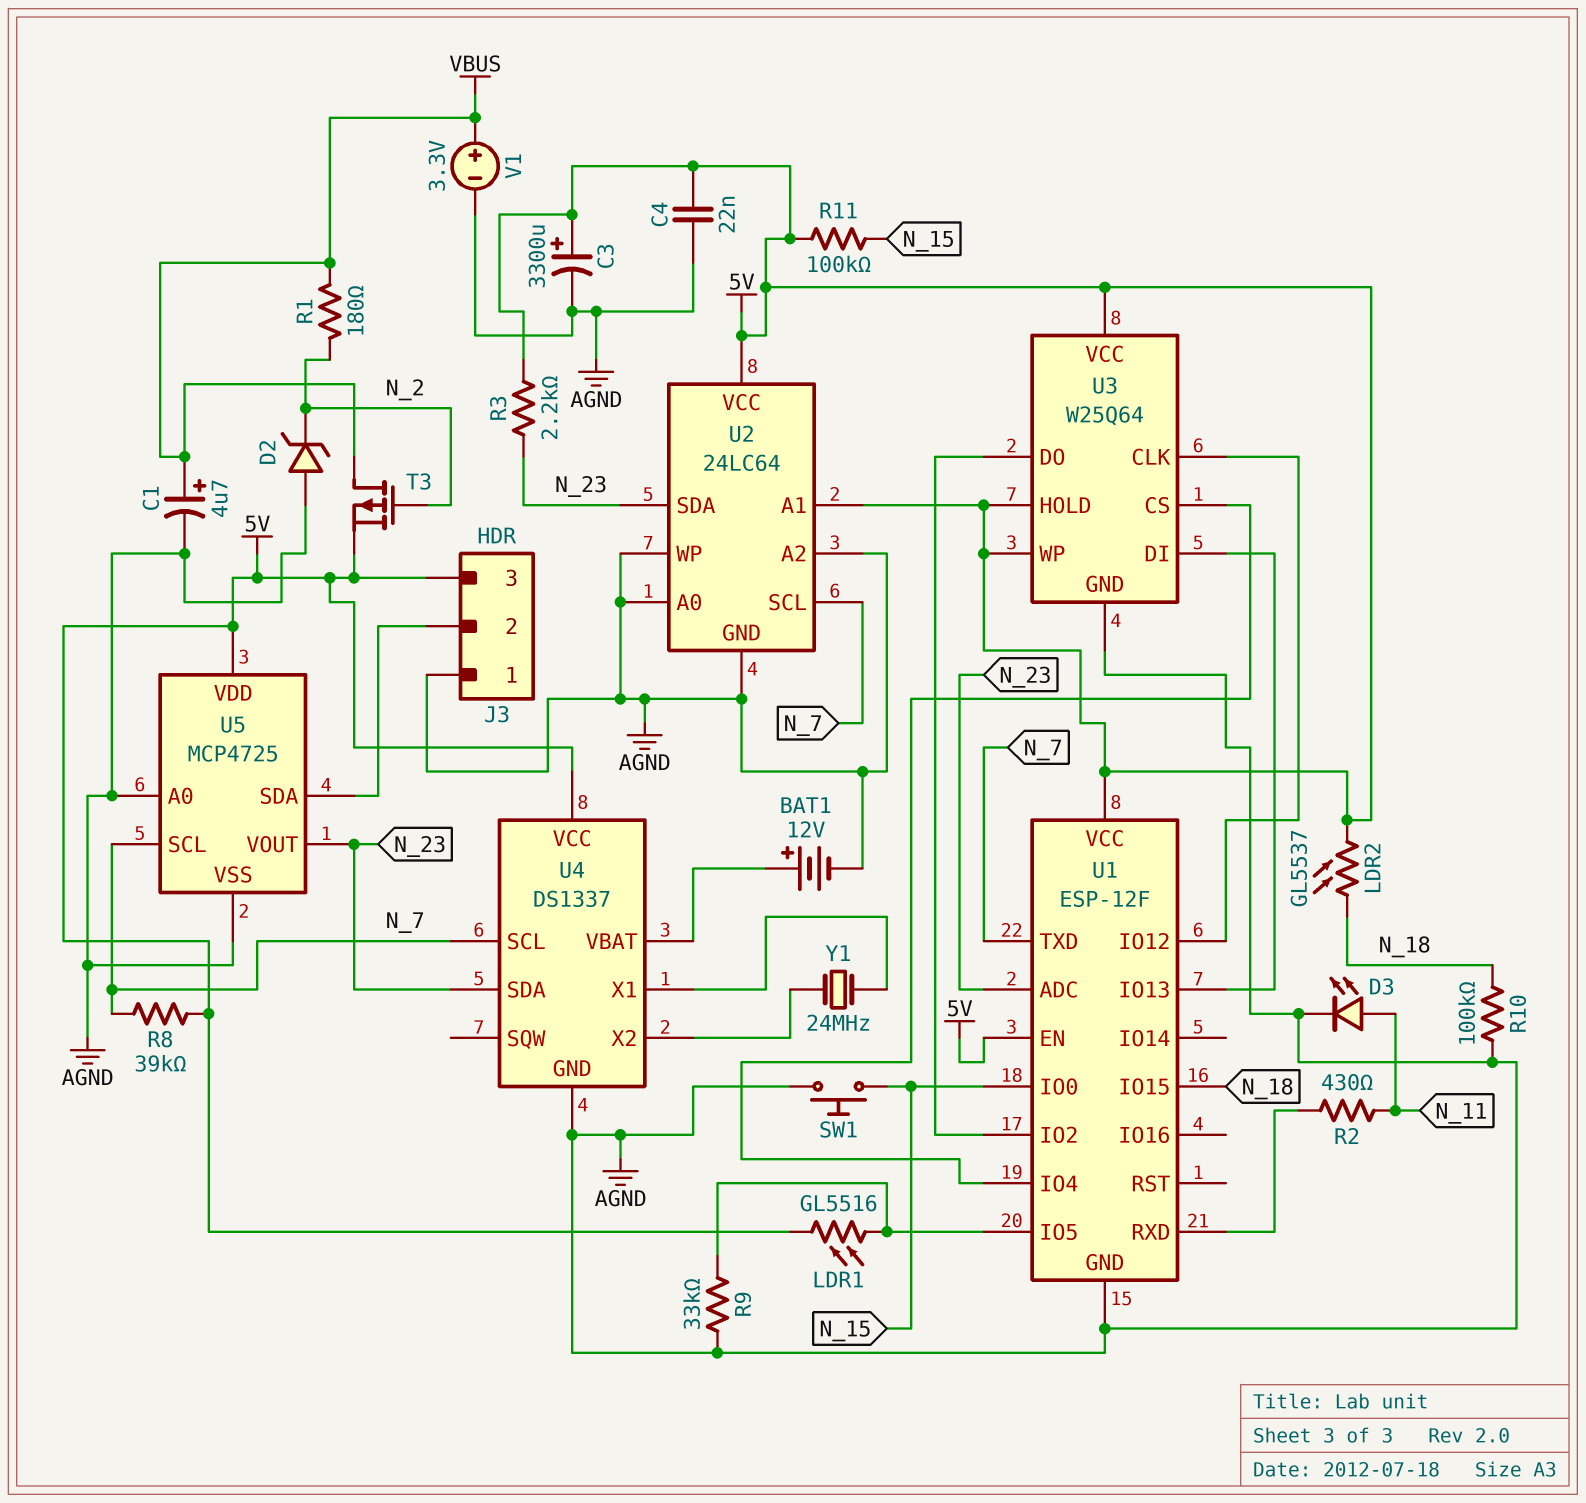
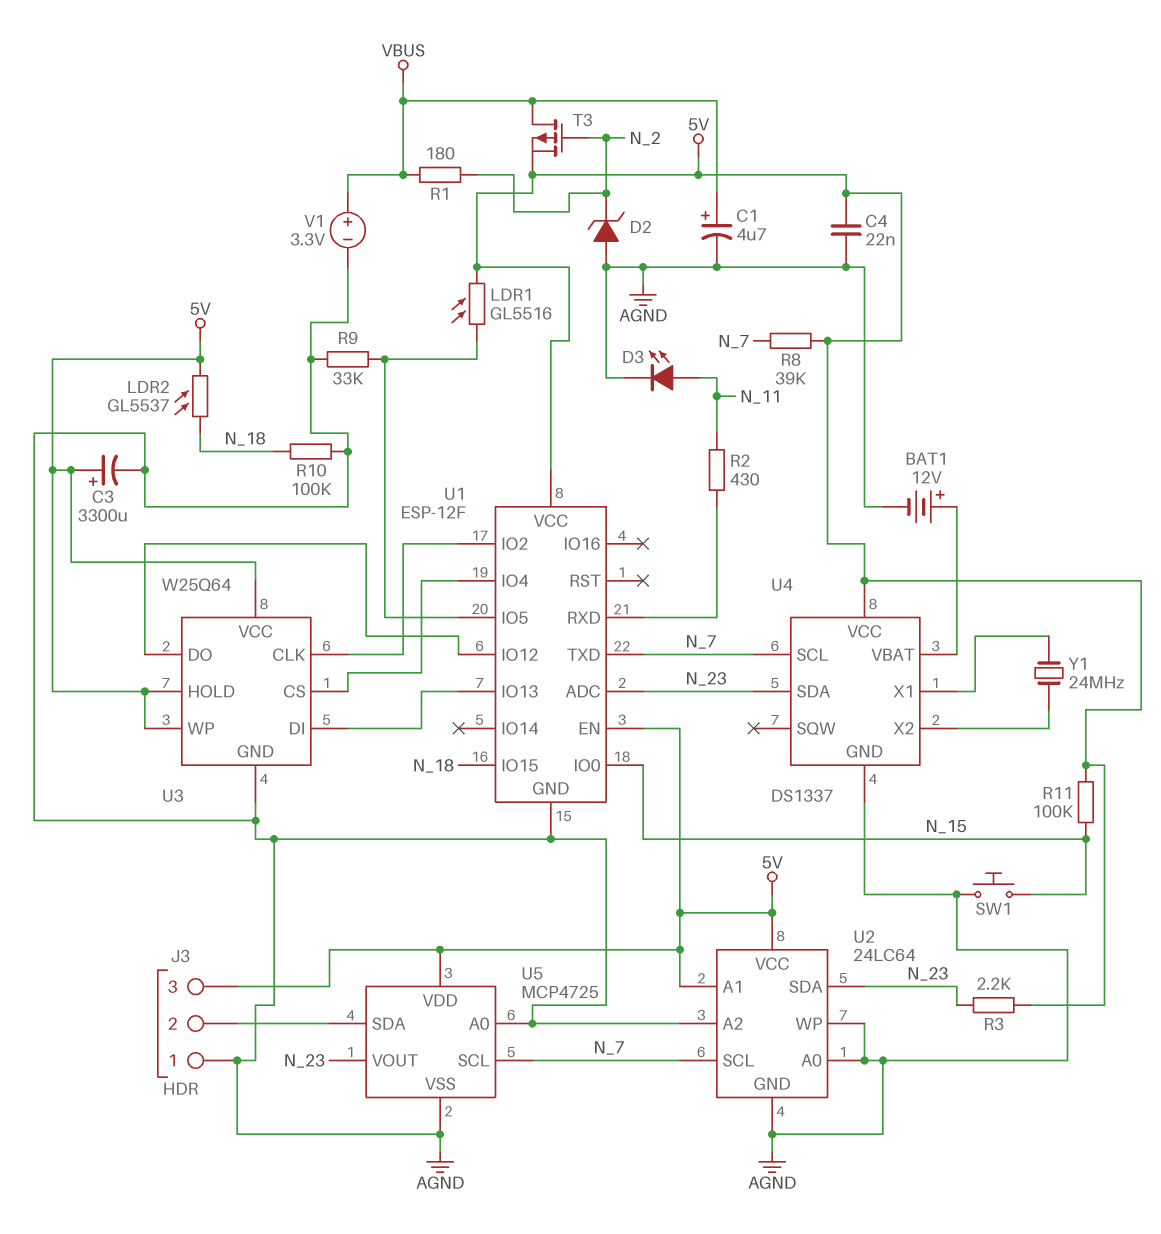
U3 pin CLK: U1/IO12 -> U1/IO2
U3 pin DO: U1/IO2 -> U1/IO12

